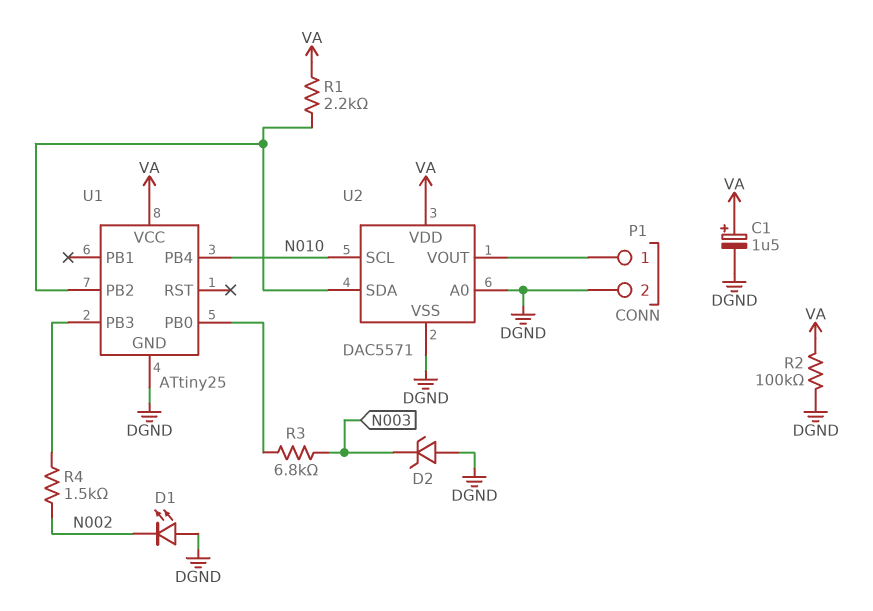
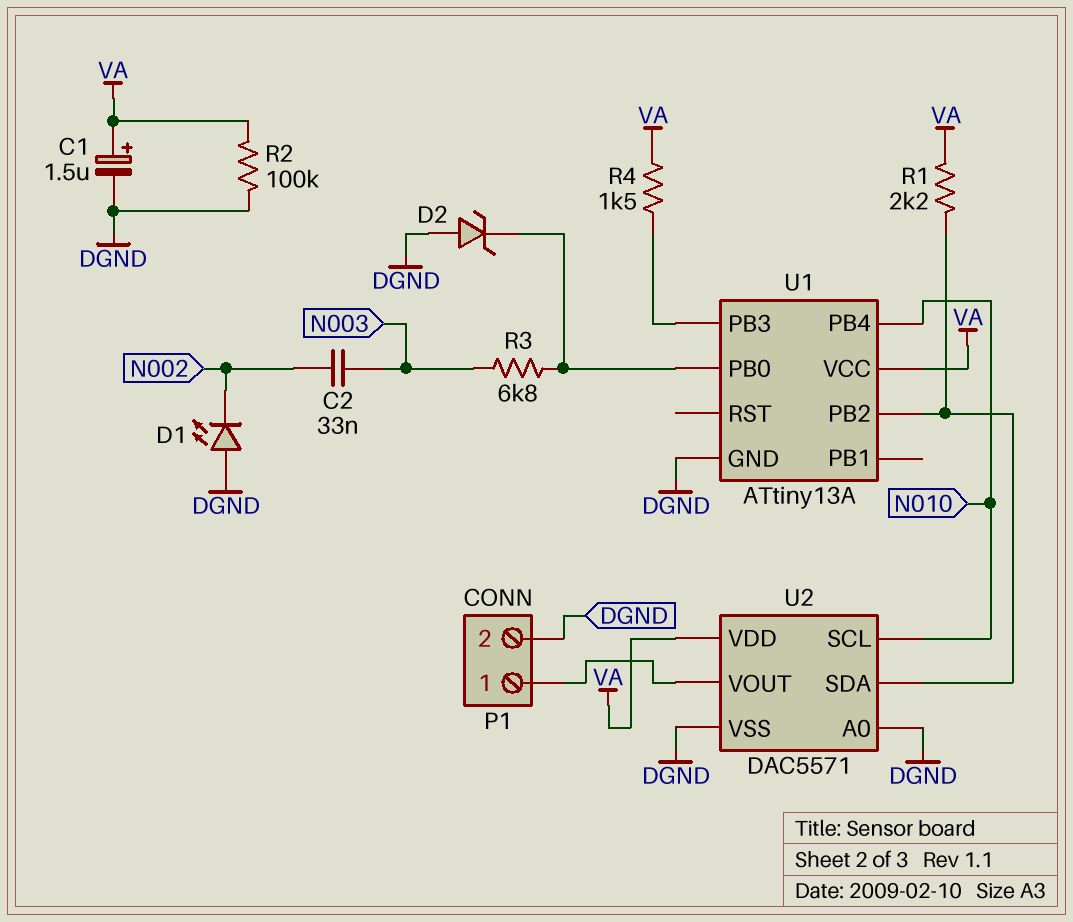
C2: none -> 33nF (N002, N003)
D2: zener (A DGND, K N003) -> zener (A DGND, K U1/PB0)
R4: 1.5k (N002, U1/PB3) -> 1.5k (U1/PB3, VA)
U1: ATtiny25 -> ATtiny13A

